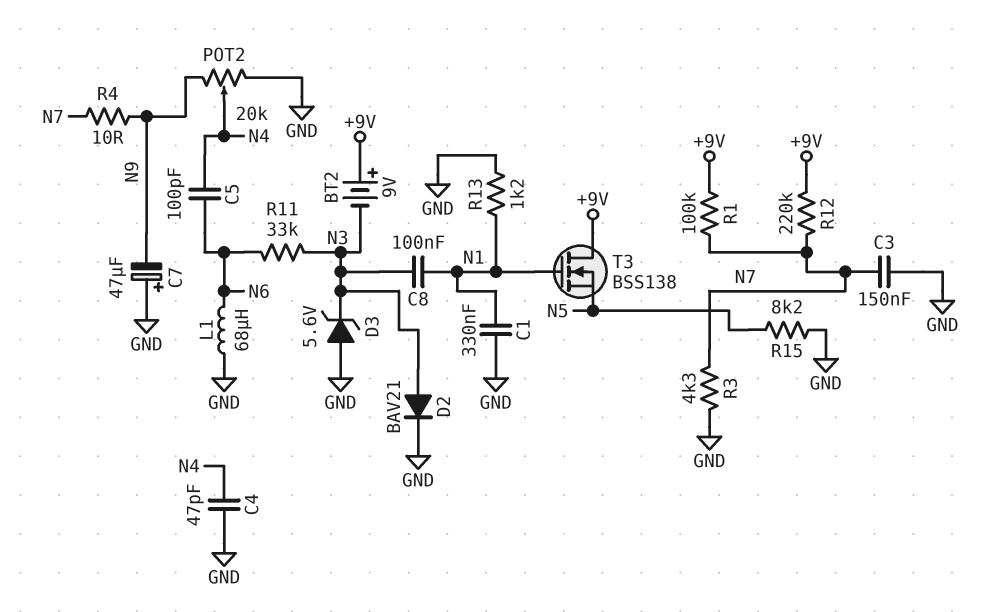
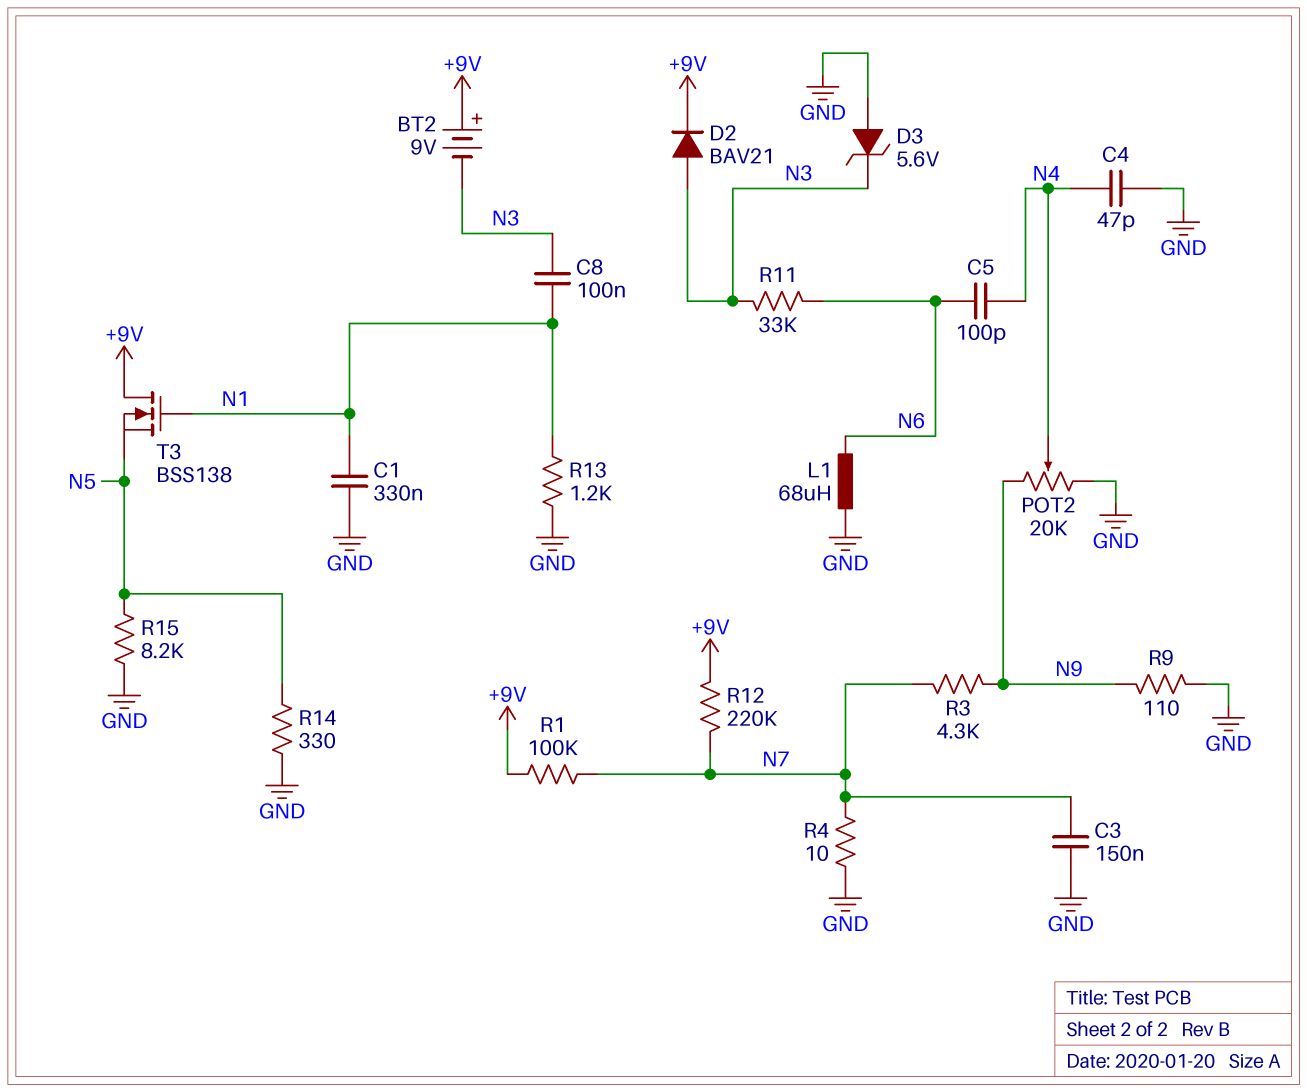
C7: 47uF (plus GND, minus N9) -> none
D2: diode BAV21 (A N3, K GND) -> diode BAV21 (A N3, K +9V)
R3: 4.3k (GND, N7) -> 4.3k (N7, N9)
R4: 10 (N7, N9) -> 10 (GND, N7)
R9: none -> 110 (GND, N9)
R14: none -> 330 (GND, N5)

